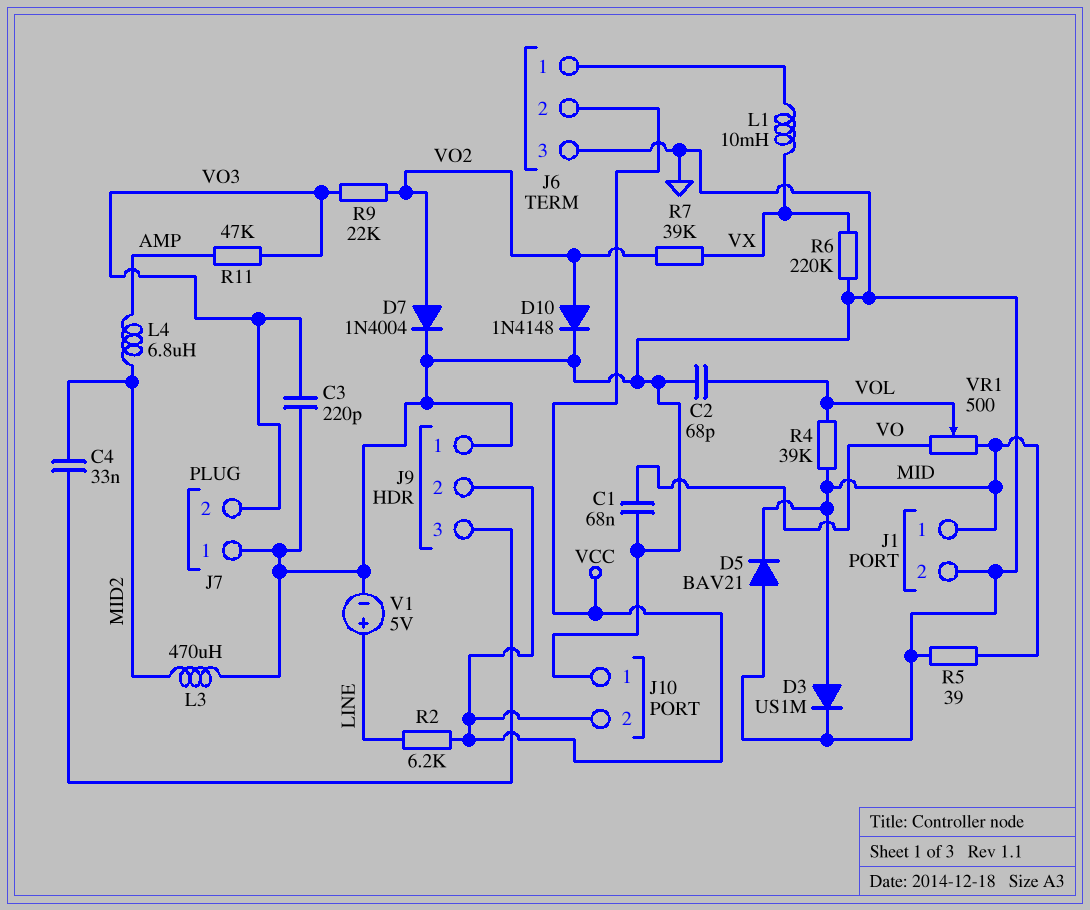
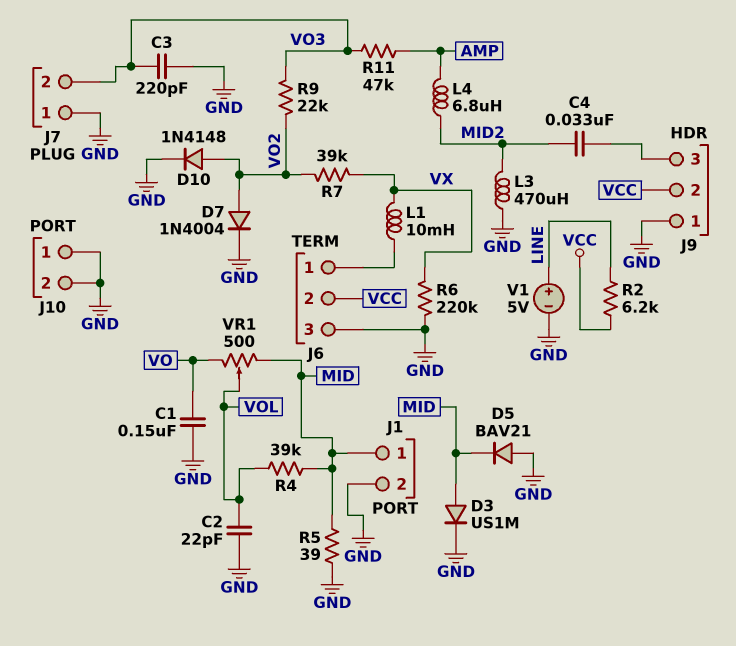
C1: 68nF (GND, VO) -> 150nF (GND, VO)
C2: 68pF (GND, VOL) -> 22pF (GND, VOL)
J10 pin 2: VCC -> GND

